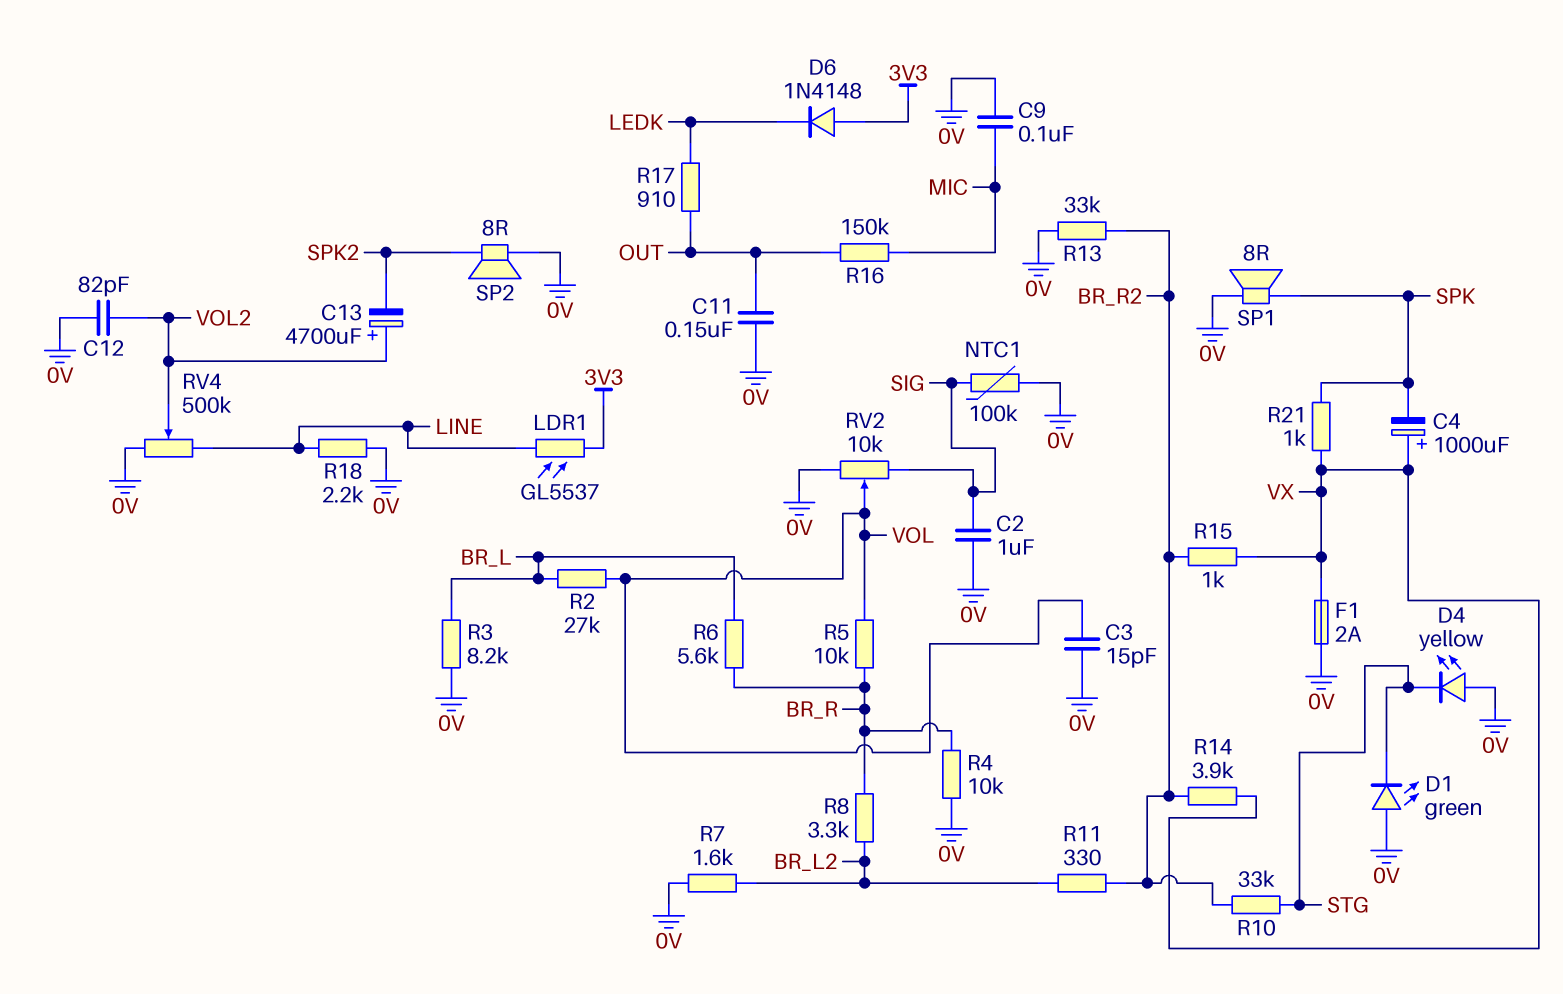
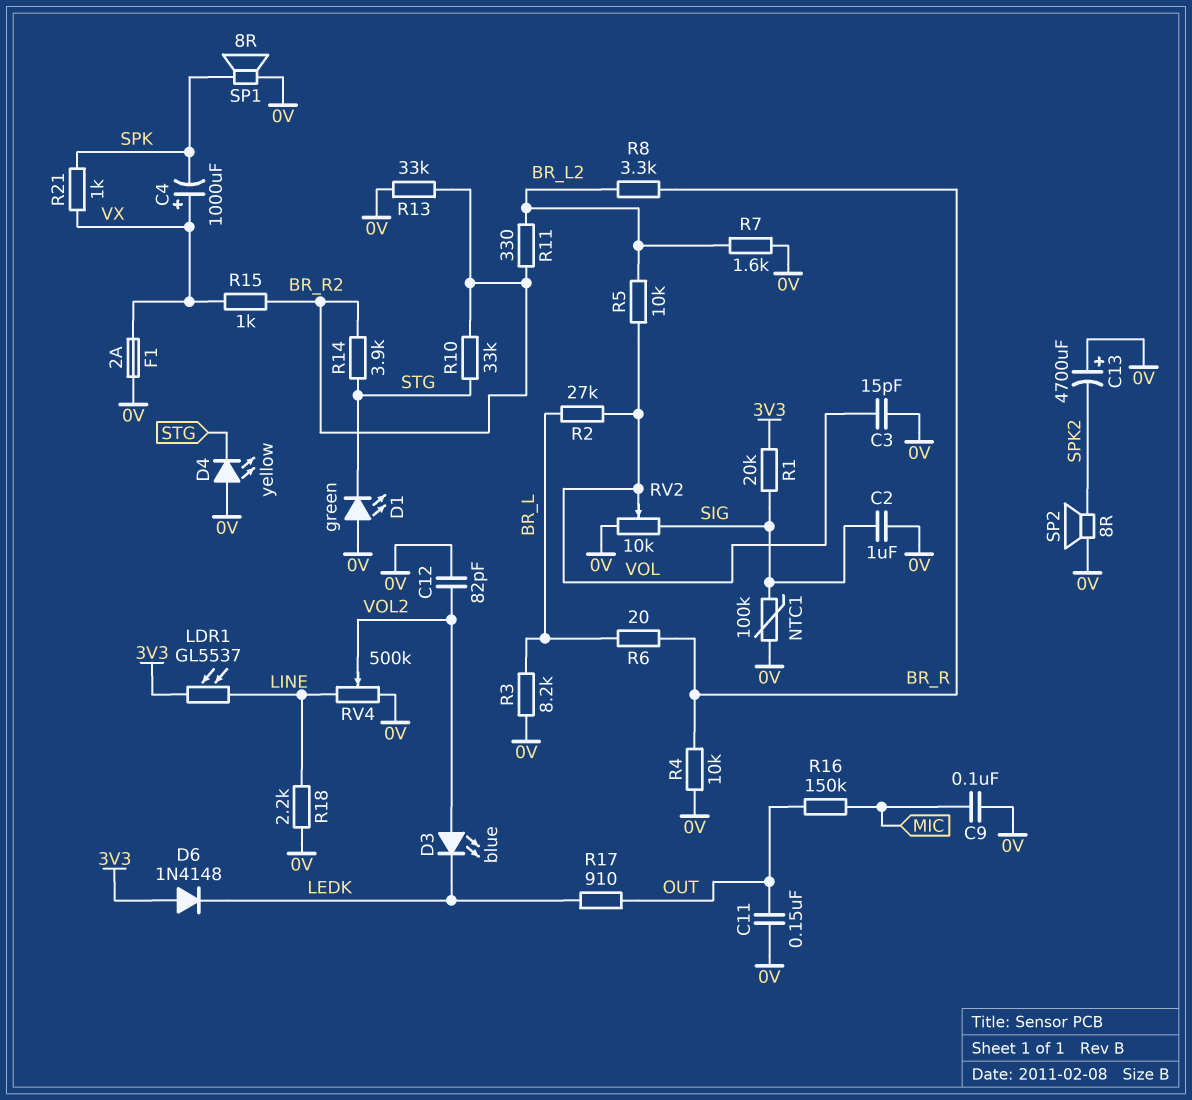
C13: 4700uF (plus VOL2, minus SPK2) -> 4700uF (plus 0V, minus SPK2)
D3: none -> LED blue (A VOL2, K LEDK)
R1: none -> 20k (3V3, SIG)
R5: 10k (BR_R, VOL) -> 10k (BR_L2, VOL)
R6: 5.6k (BR_L, BR_R) -> 20 (BR_L, BR_R)
R14: 3.9k (BR_R2, VX) -> 3.9k (BR_R2, STG)

